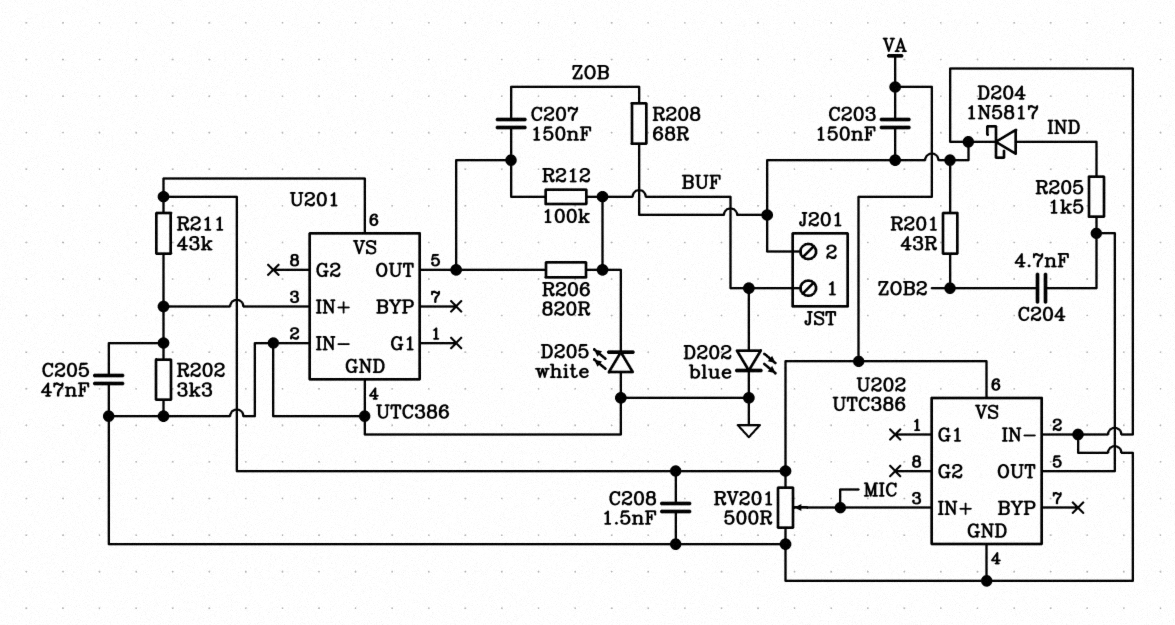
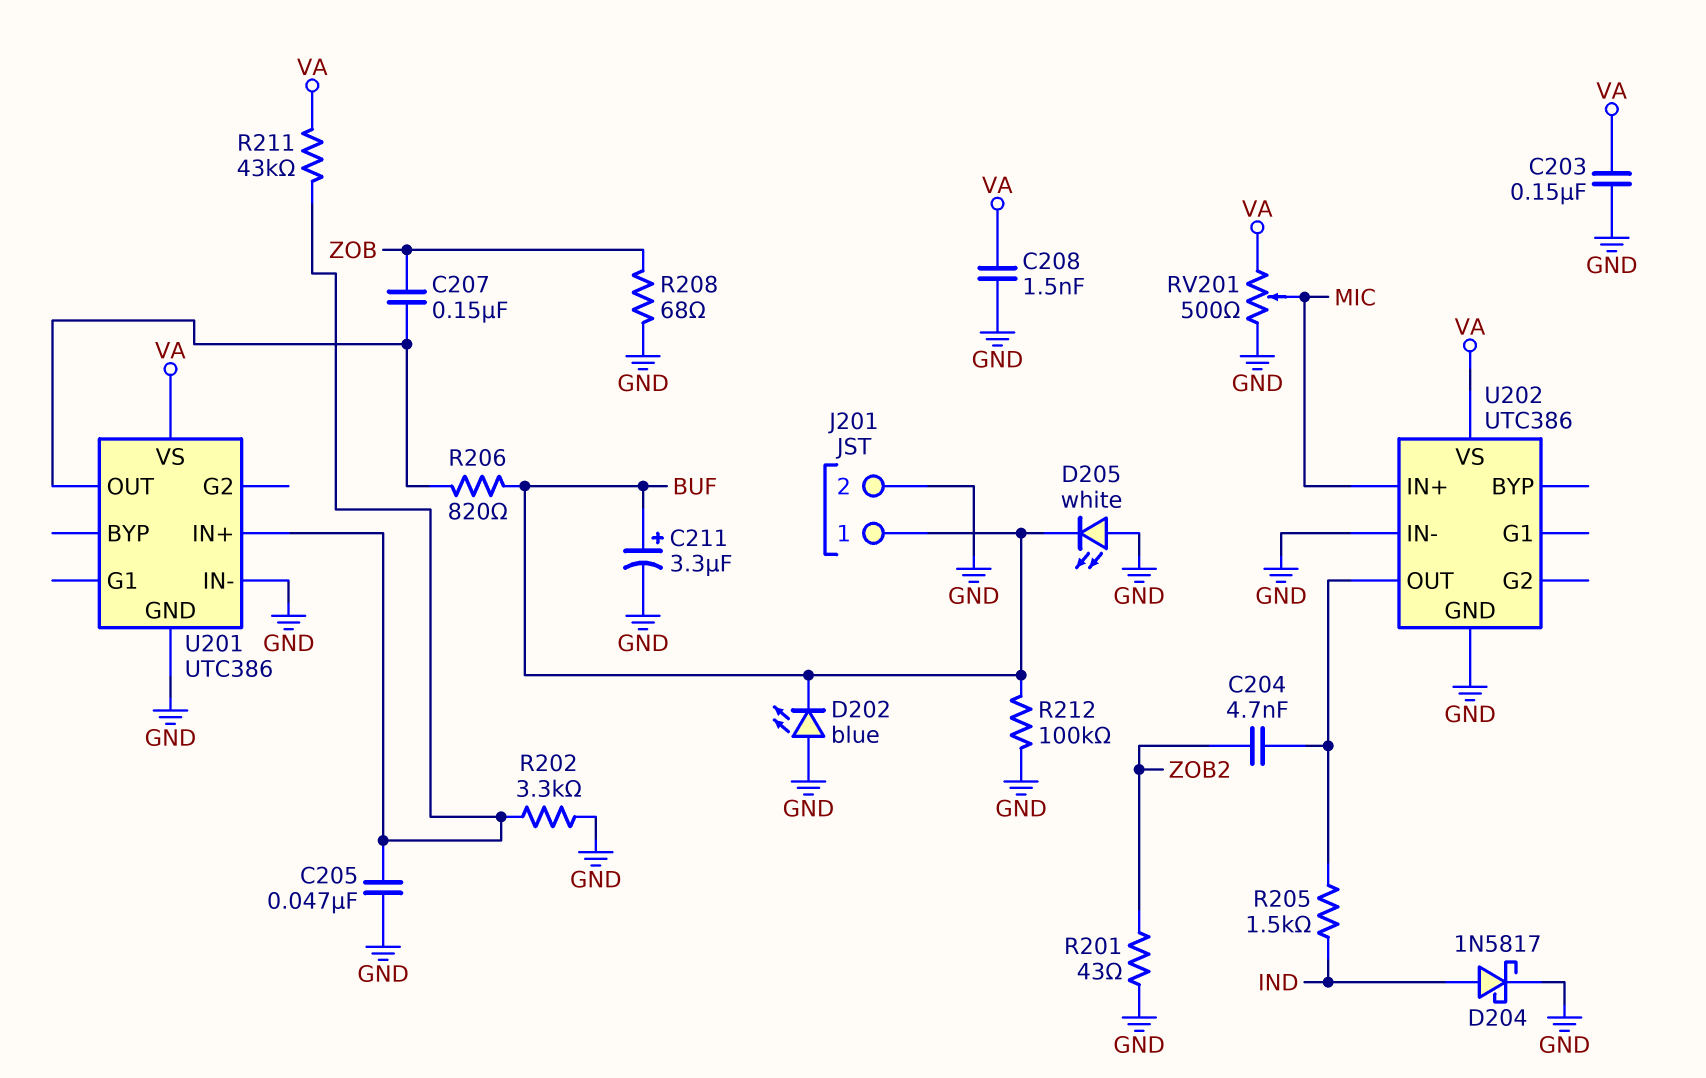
C211: none -> 3.3uF (plus BUF, minus GND)
D202: LED blue (A BUF, K GND) -> LED blue (A GND, K BUF)
R212: 100k (BUF, U201/OUT) -> 100k (BUF, GND)

